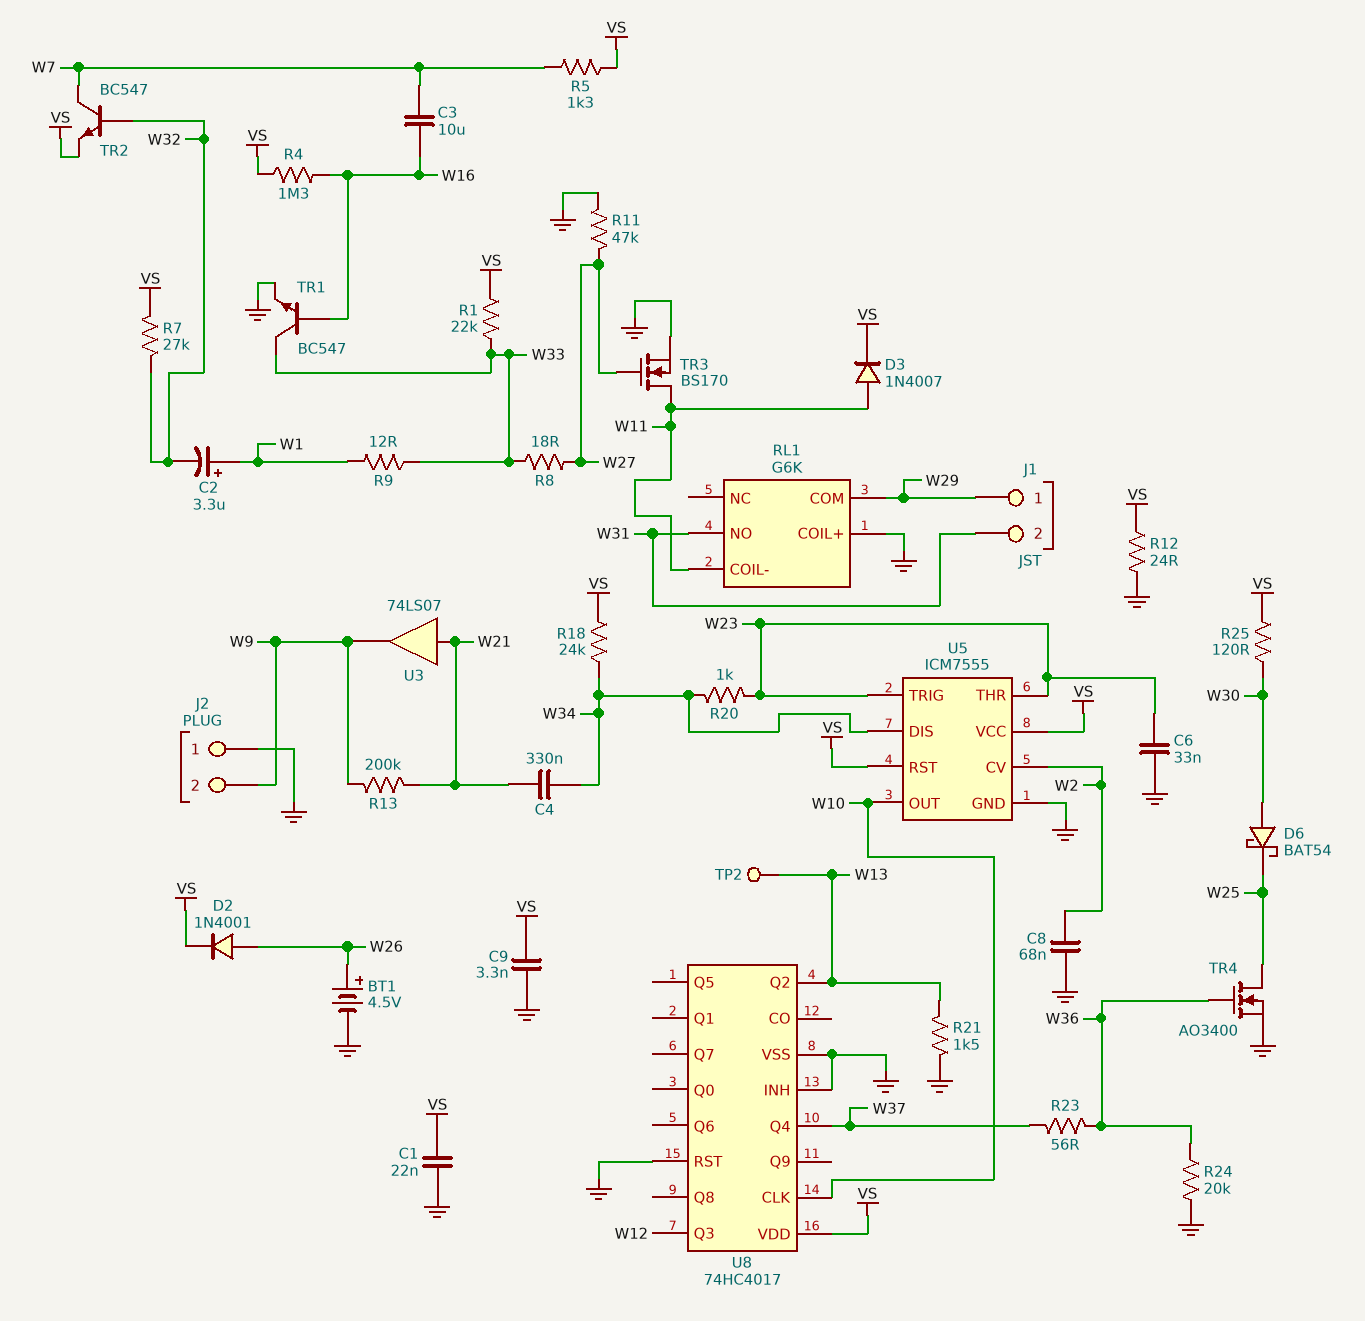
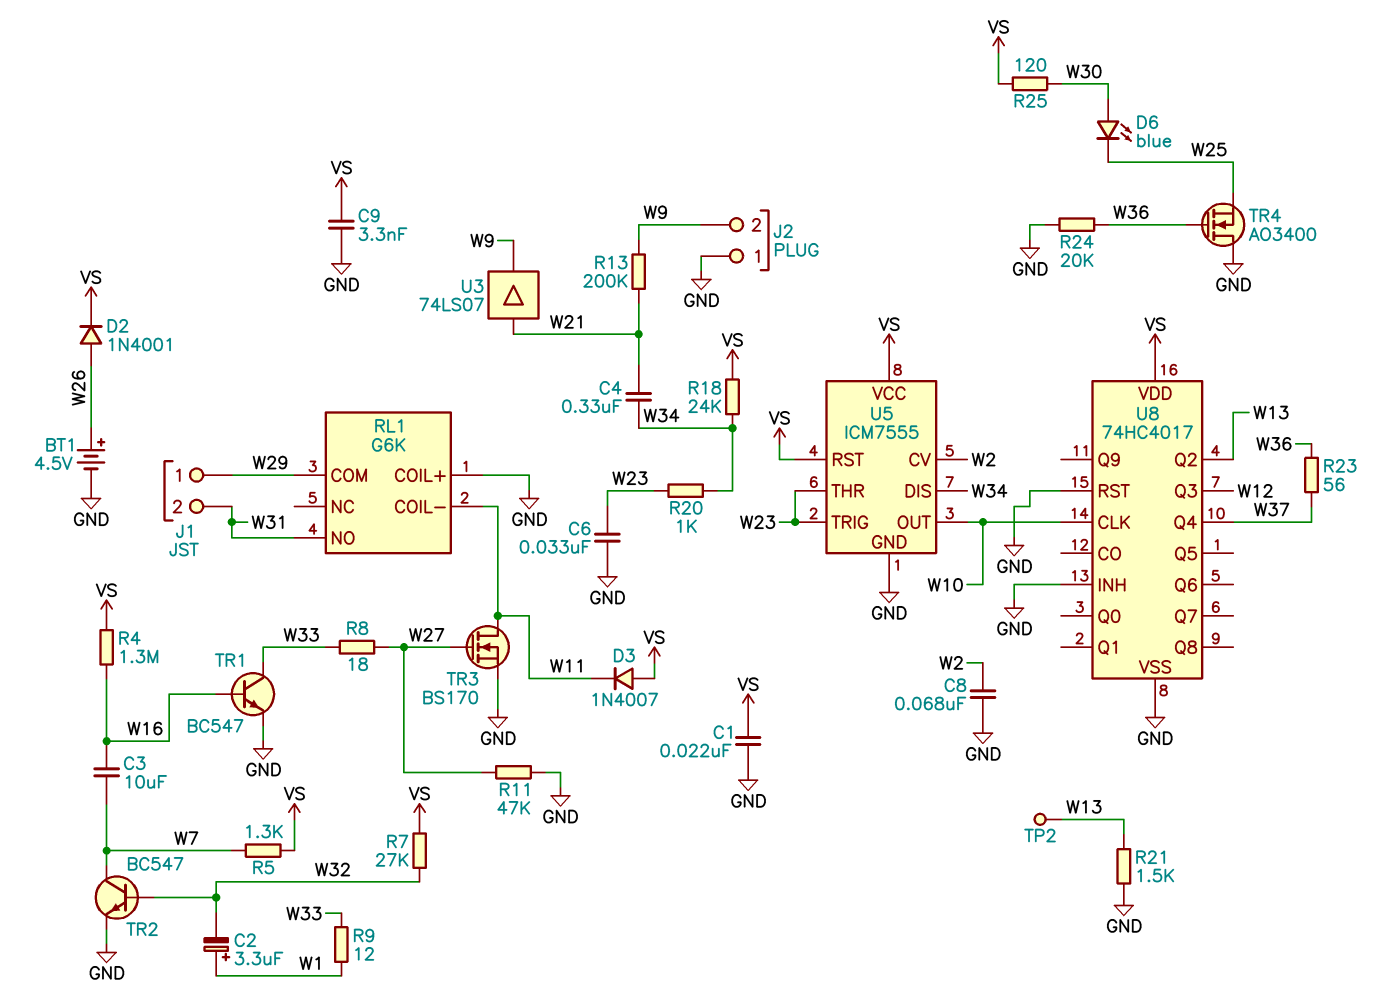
D3: diode 1N4007 (A W11, K VS) -> diode 1N4007 (A VS, K W11)
D6: schottky BAT54 (A W30, K W25) -> LED blue (A W30, K W25)
R1: 22k (VS, W33) -> none
R12: 24 (GND, VS) -> none
TR2: NPN BC547 (B W32, C W7, E VS) -> NPN BC547 (B W32, C W7, E GND)
TR4: NMOS AO3400 (G W36, D W25, S GND) -> NMOS AO3400 (G W36, D GND, S W25)

